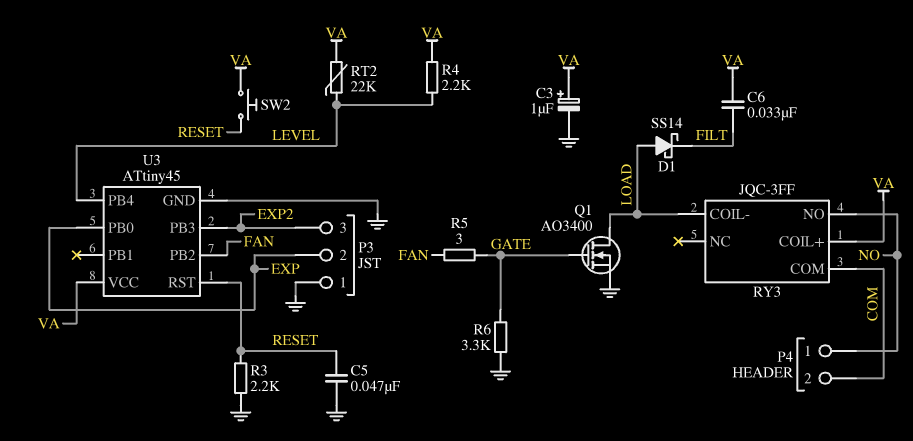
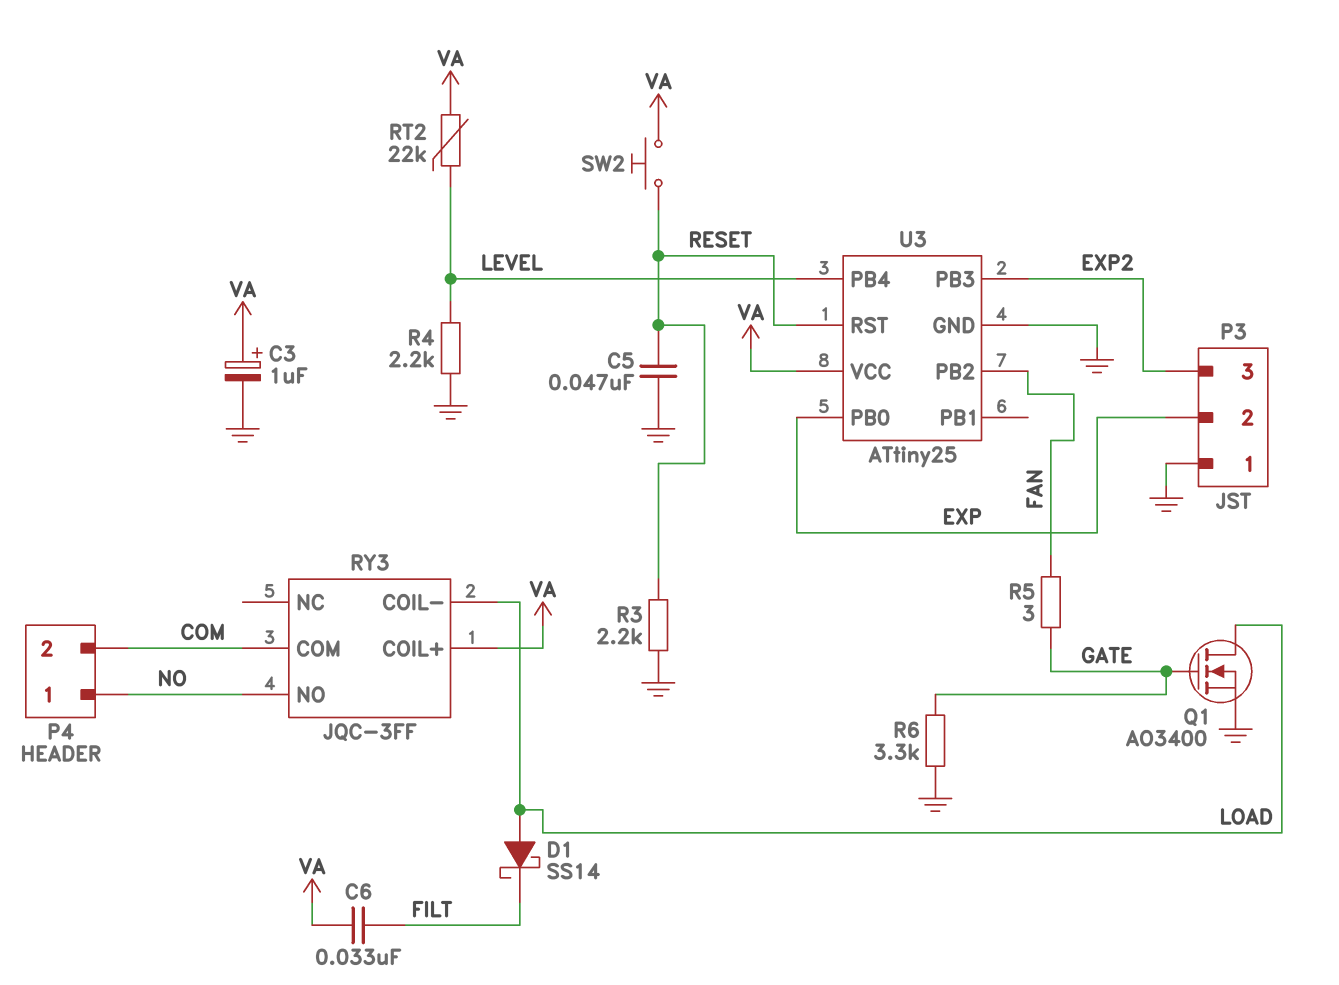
R4: 2.2k (LEVEL, VA) -> 2.2k (GND, LEVEL)
U3: ATtiny45 -> ATtiny25

